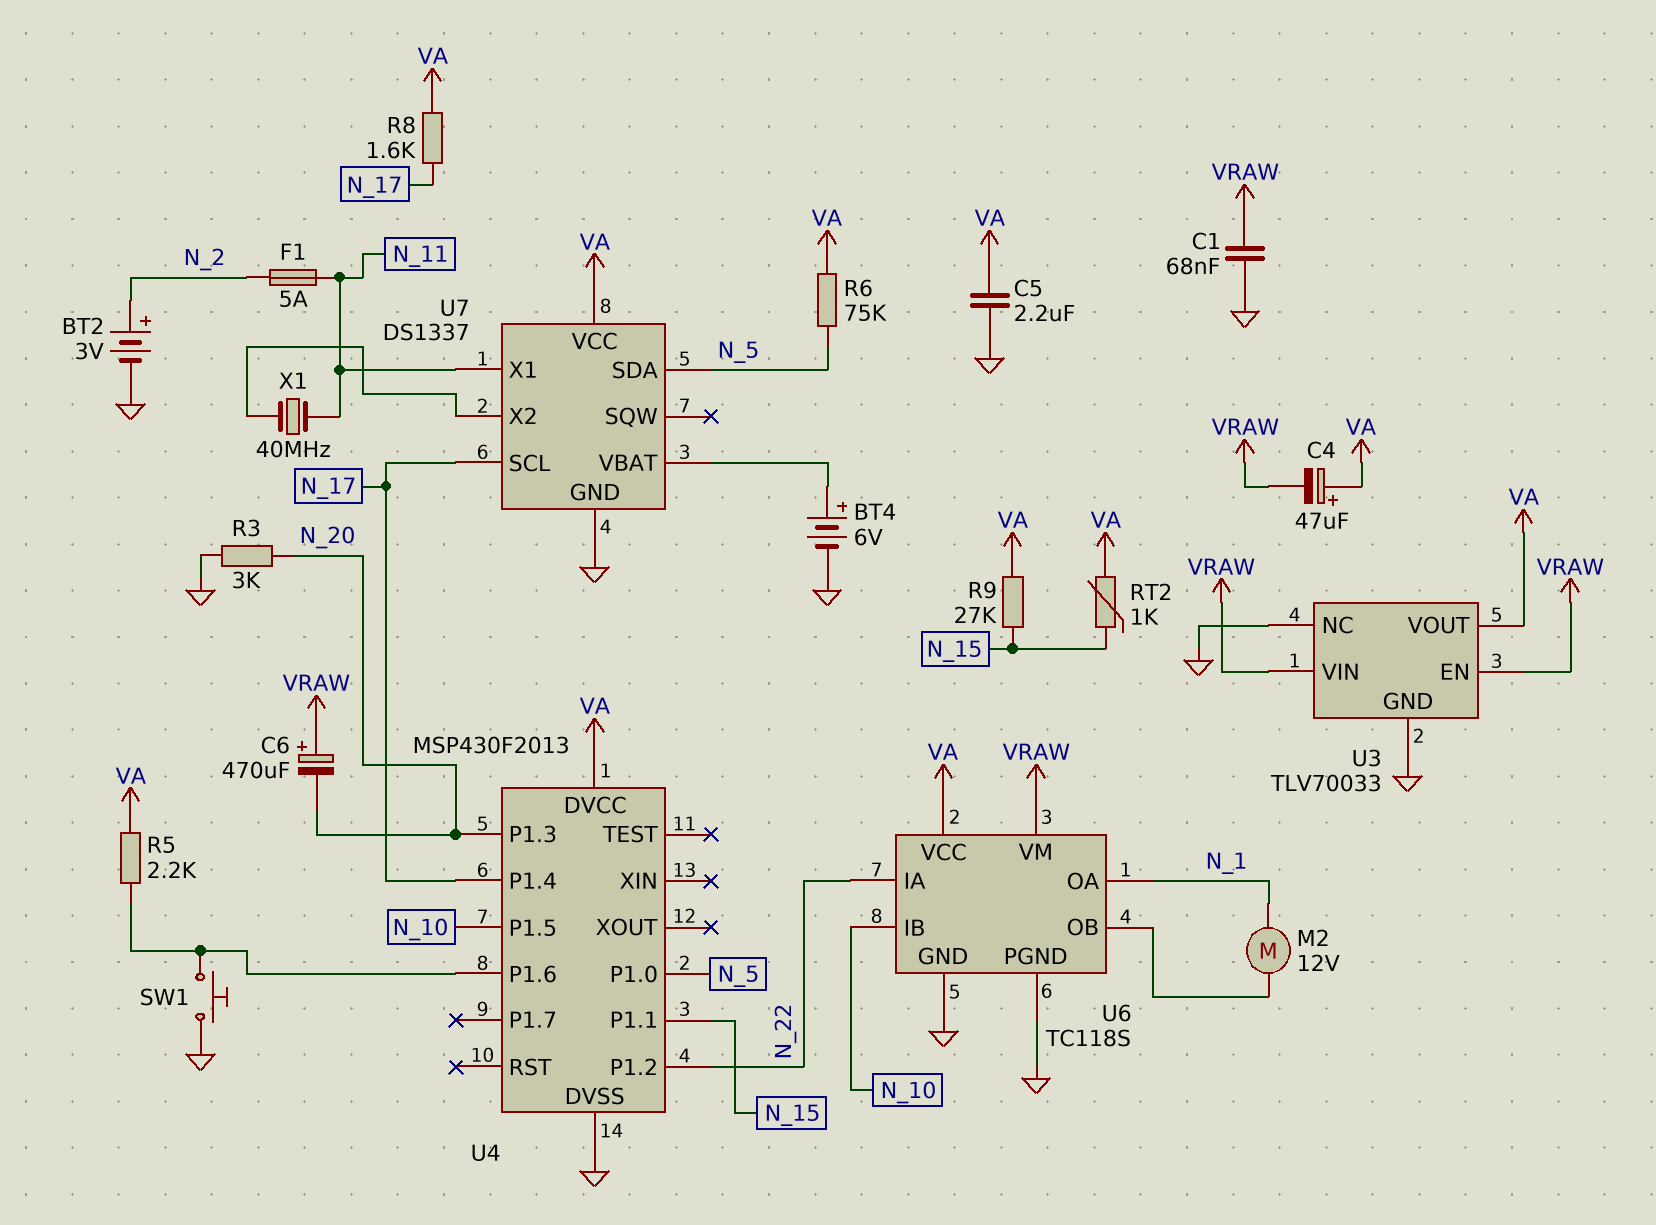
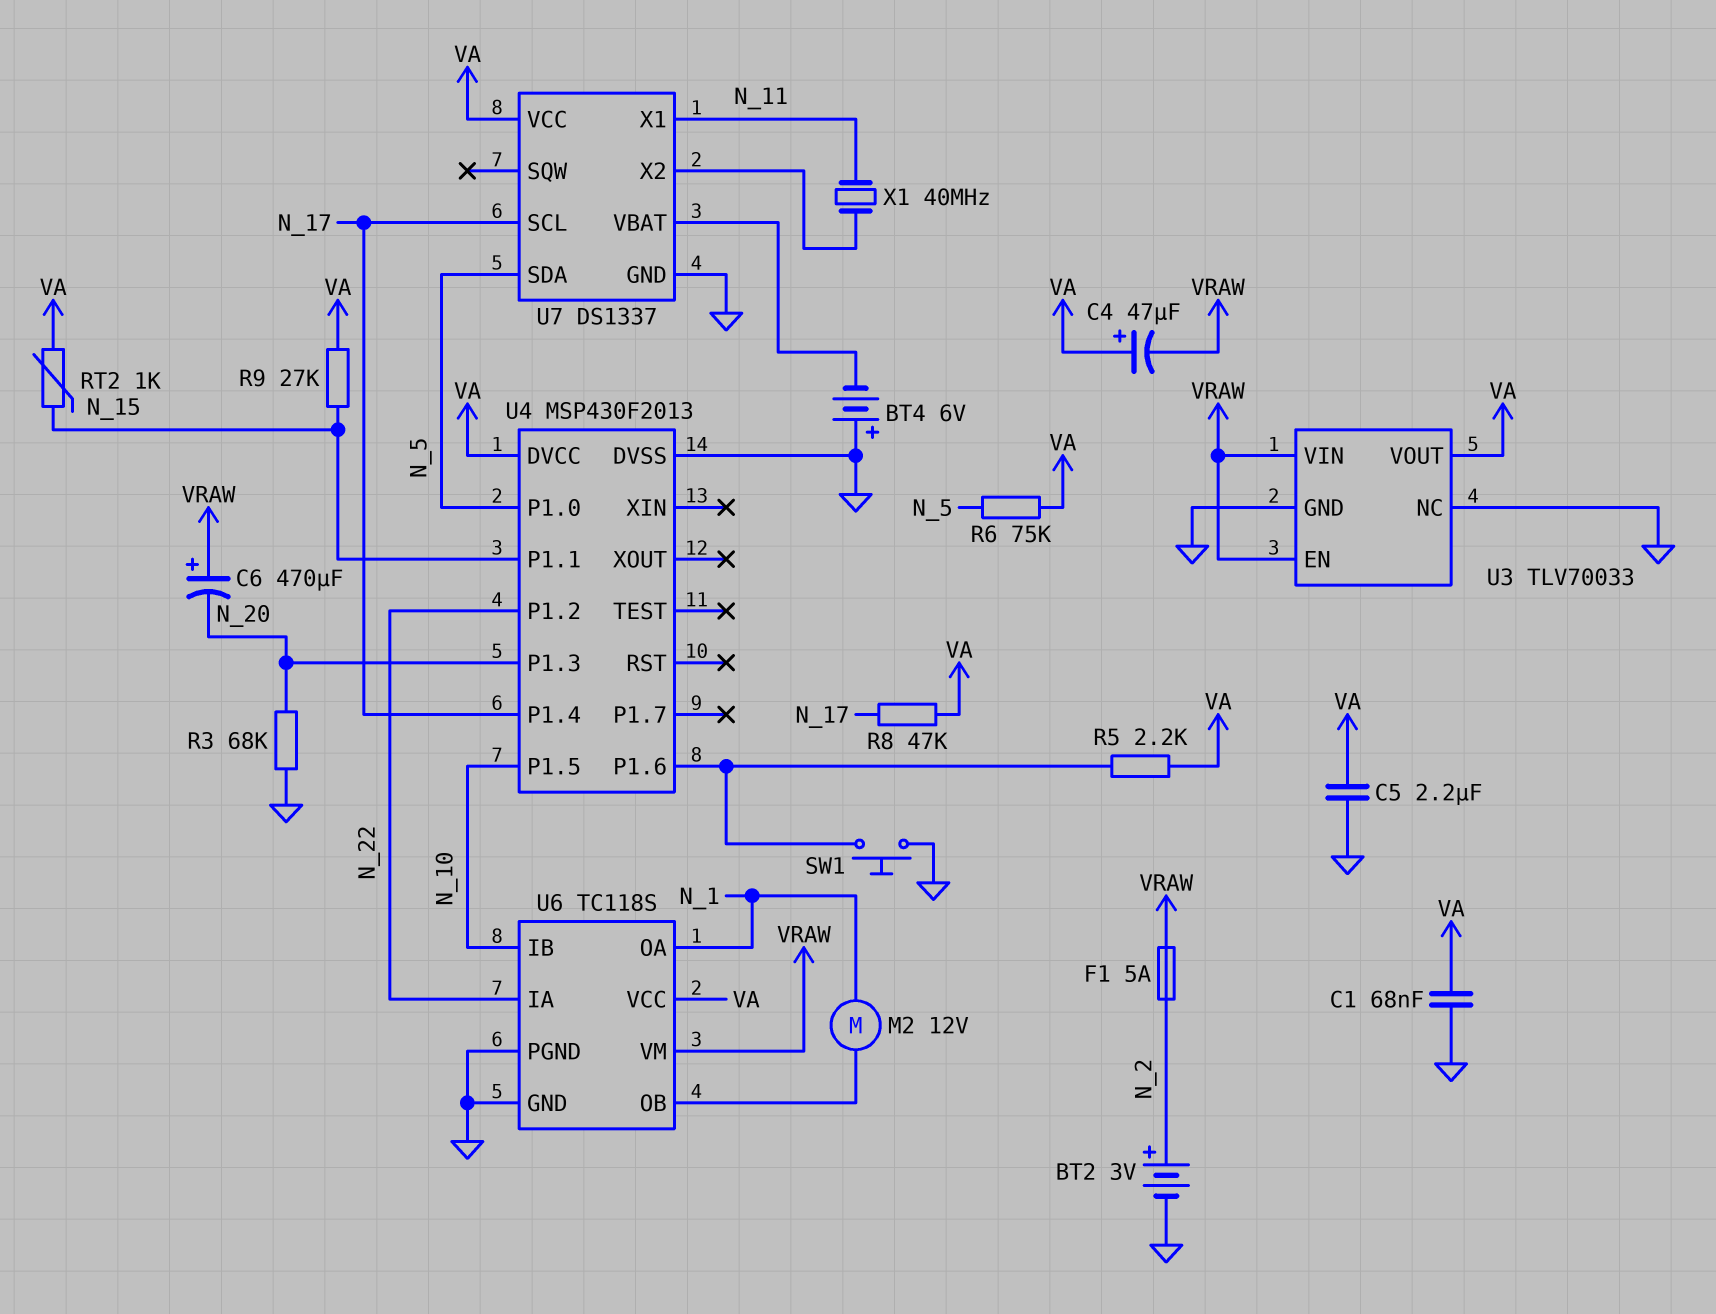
BT4: 6V (plus U7/VBAT, minus GND) -> 6V (plus GND, minus U7/VBAT)
C1: 68nF (GND, VRAW) -> 68nF (GND, VA)
F1: 5A (N_2, N_11) -> 5A (N_2, VRAW)
R3: 3k (GND, N_20) -> 68k (GND, N_20)
R8: 1.6k (N_17, VA) -> 47k (N_17, VA)

